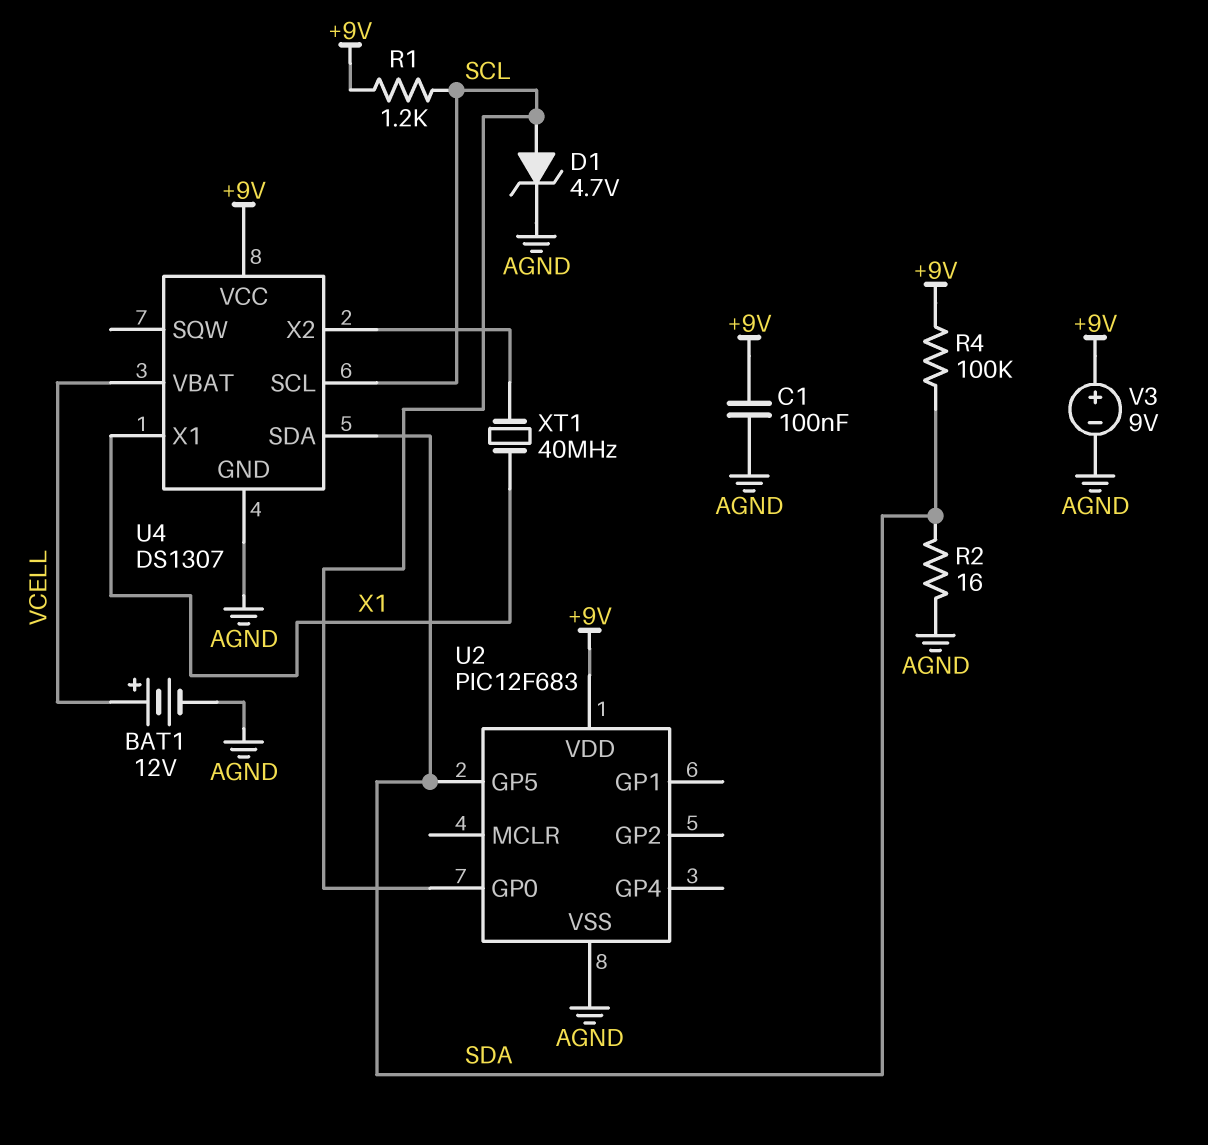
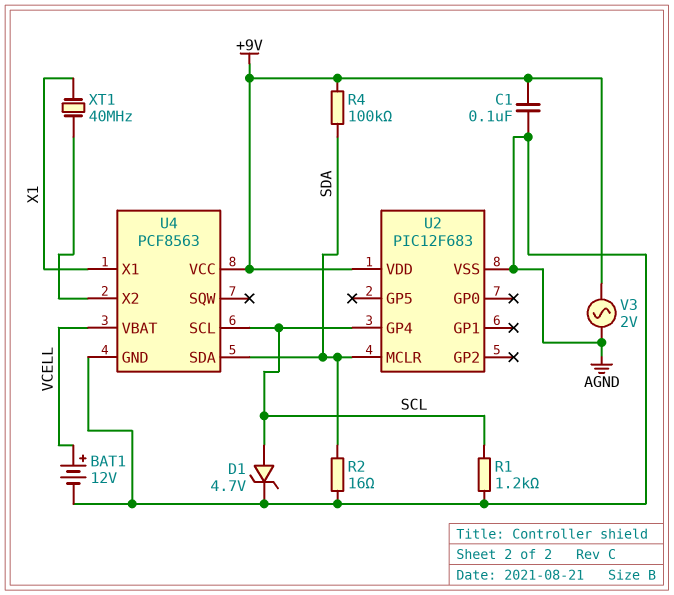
R1: 1.2k (+9V, SCL) -> 1.2k (AGND, SCL)
U2 pin GP0: SCL -> none
U2 pin GP4: none -> SCL
U2 pin GP5: SDA -> none
U2 pin MCLR: none -> SDA
U4: DS1307 -> PCF8563
V3: 9V (plus +9V, minus AGND) -> AC 2V (+9V, AGND)

